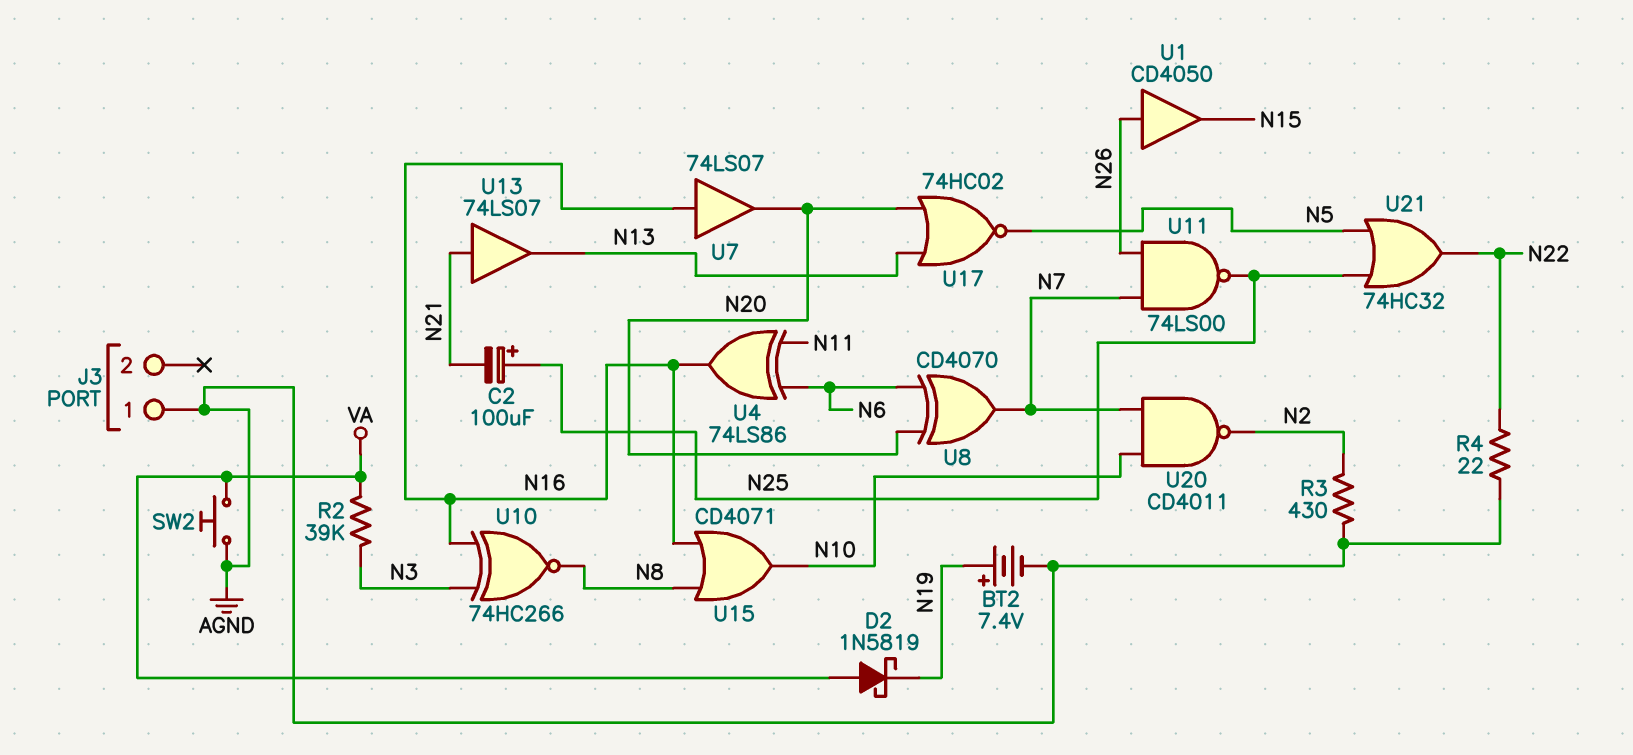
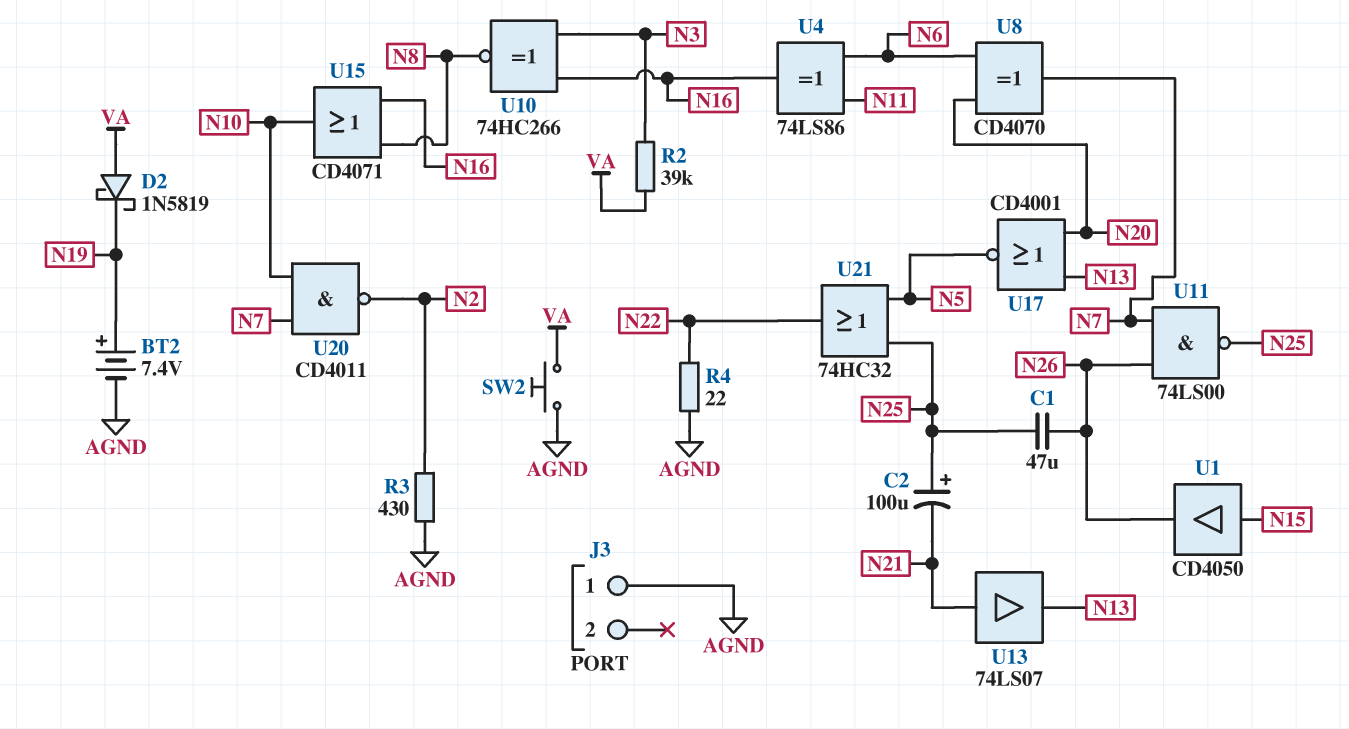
C1: none -> 47uF (N25, N26)
U1: buffer CD4050 (in N26, out N15) -> buffer CD4050 (in N15, out N26)
U7: buffer 74LS07 (in N16, out N20) -> none
U17: NOR 74HC02 (in N13, in N20, out N5) -> NOR CD4001 (in N13, in N20, out N5)

